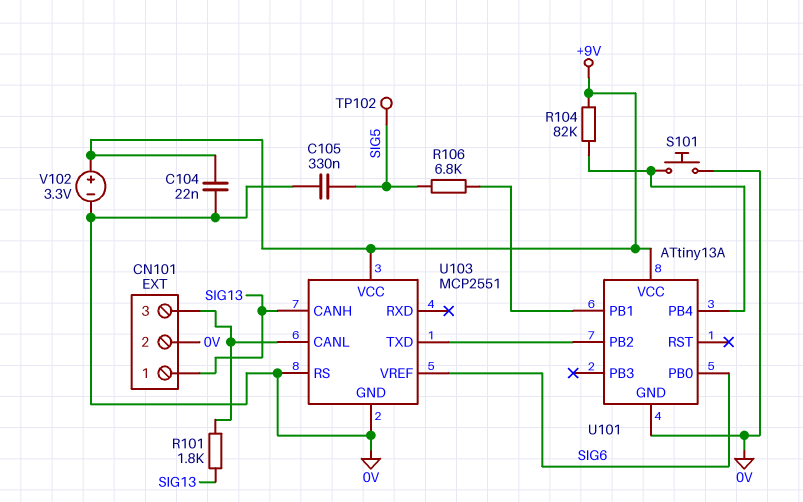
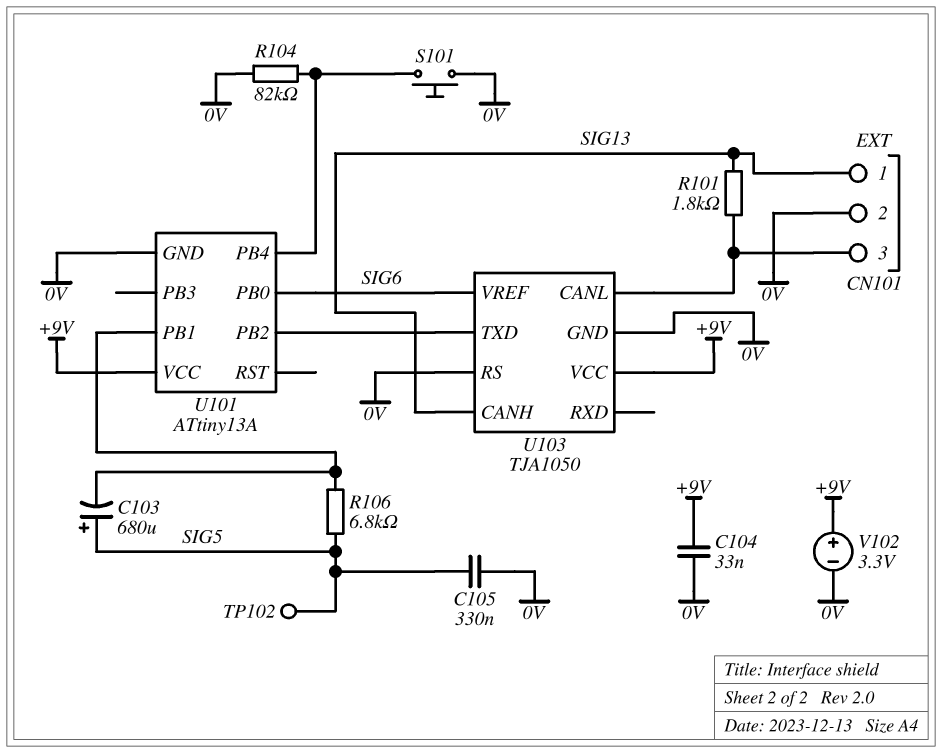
C103: none -> 680uF (plus SIG5, minus U101/PB1)
C104: 22nF (+9V, 0V) -> 33nF (+9V, 0V)
R104: 82k (+9V, U101/PB4) -> 82k (0V, U101/PB4)
U103: MCP2551 -> TJA1050

